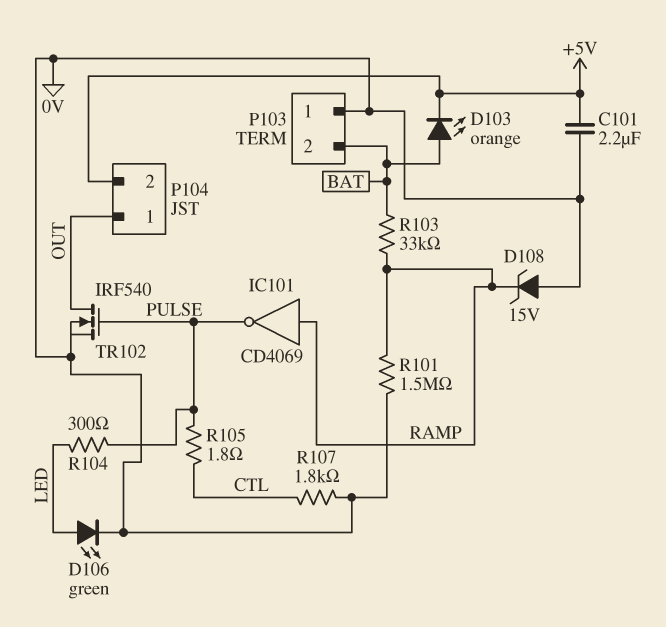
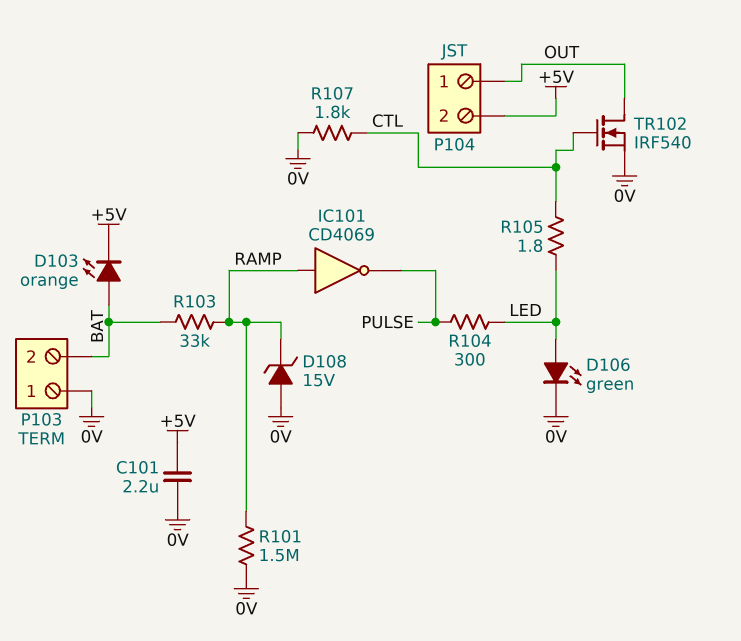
R105: 1.8 (CTL, PULSE) -> 1.8 (CTL, LED)
TR102: NMOS IRF540 (G PULSE, D OUT, S 0V) -> NMOS IRF540 (G CTL, D OUT, S 0V)

